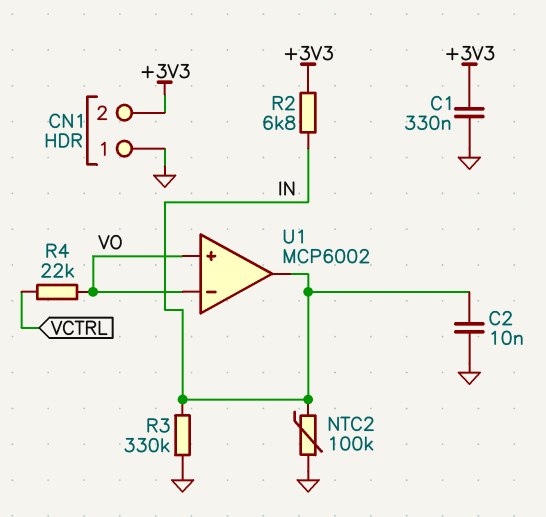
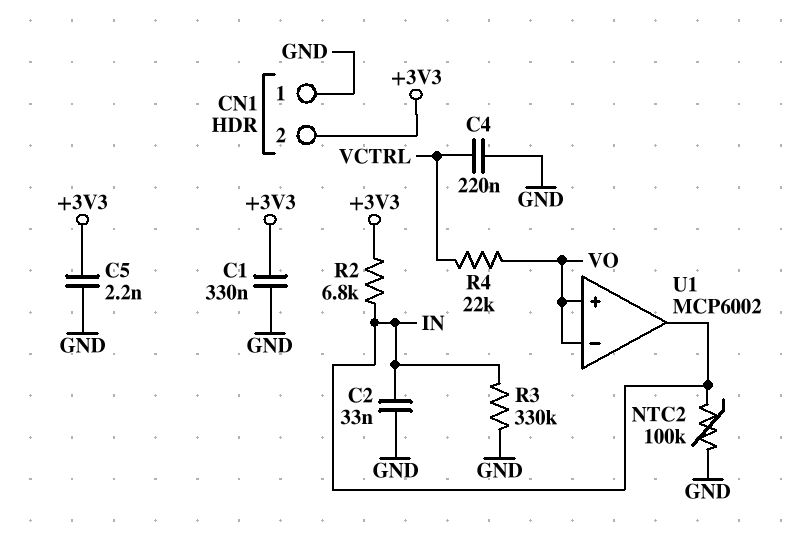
C2: 10nF (GND, IN) -> 33nF (GND, IN)
C4: none -> 220nF (GND, VCTRL)
C5: none -> 2.2nF (+3V3, GND)

